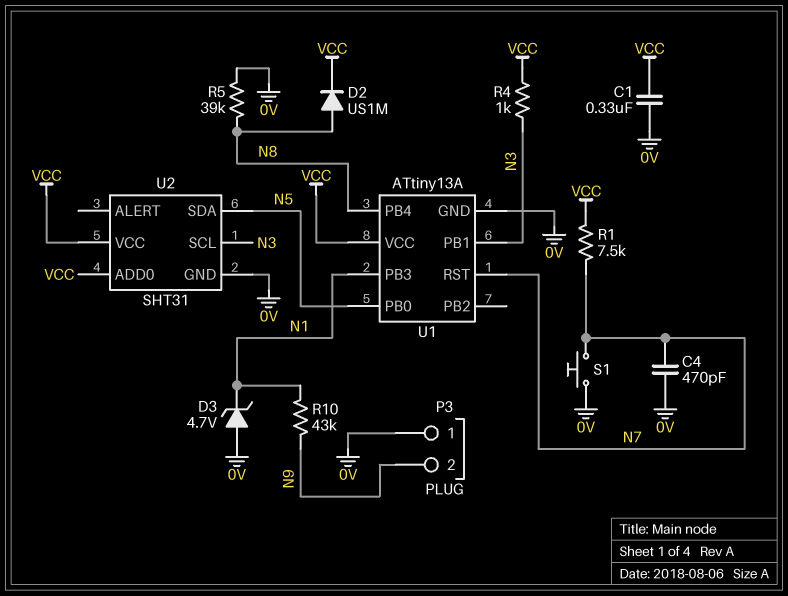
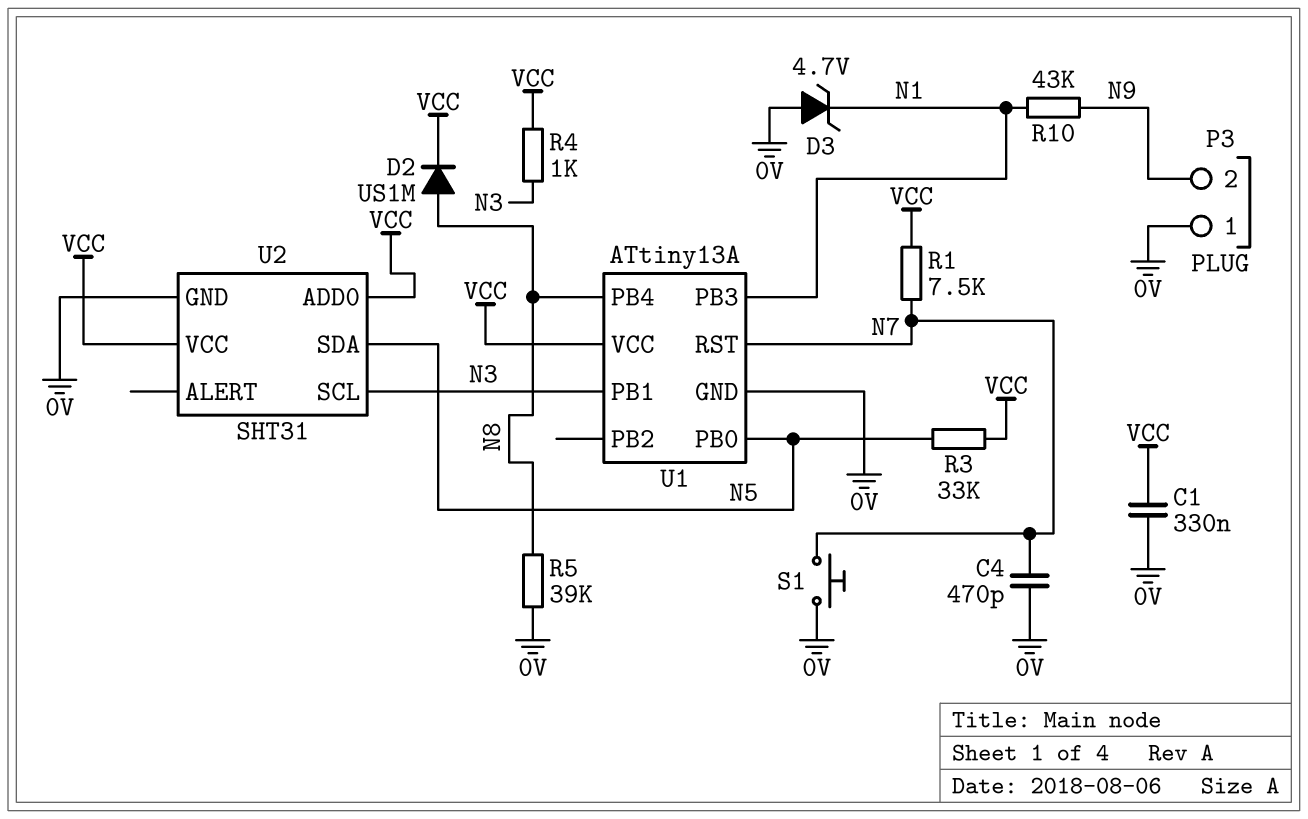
R3: none -> 33k (N5, VCC)

